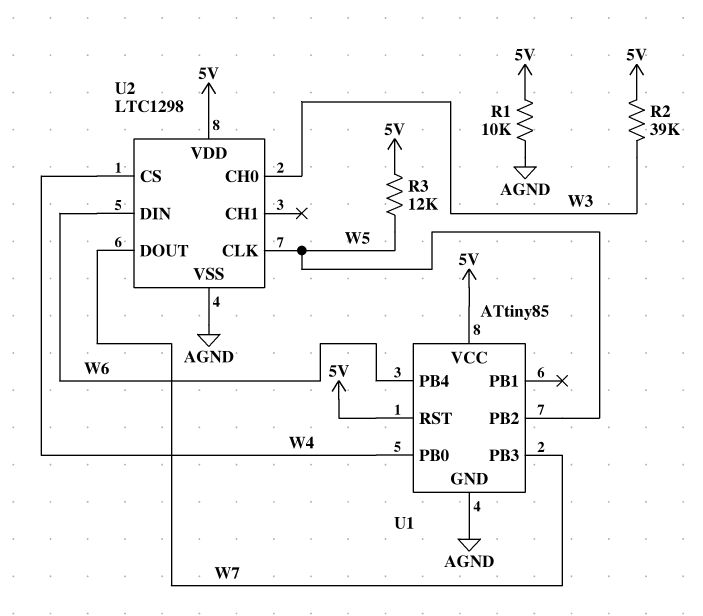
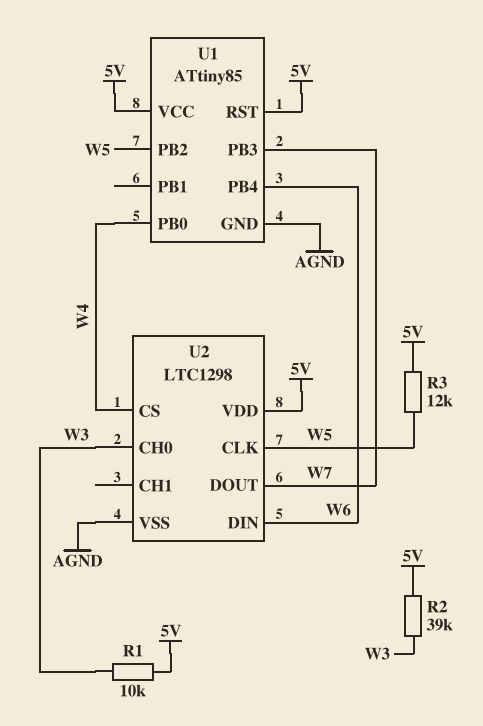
R1: 10k (5V, AGND) -> 10k (5V, W3)

